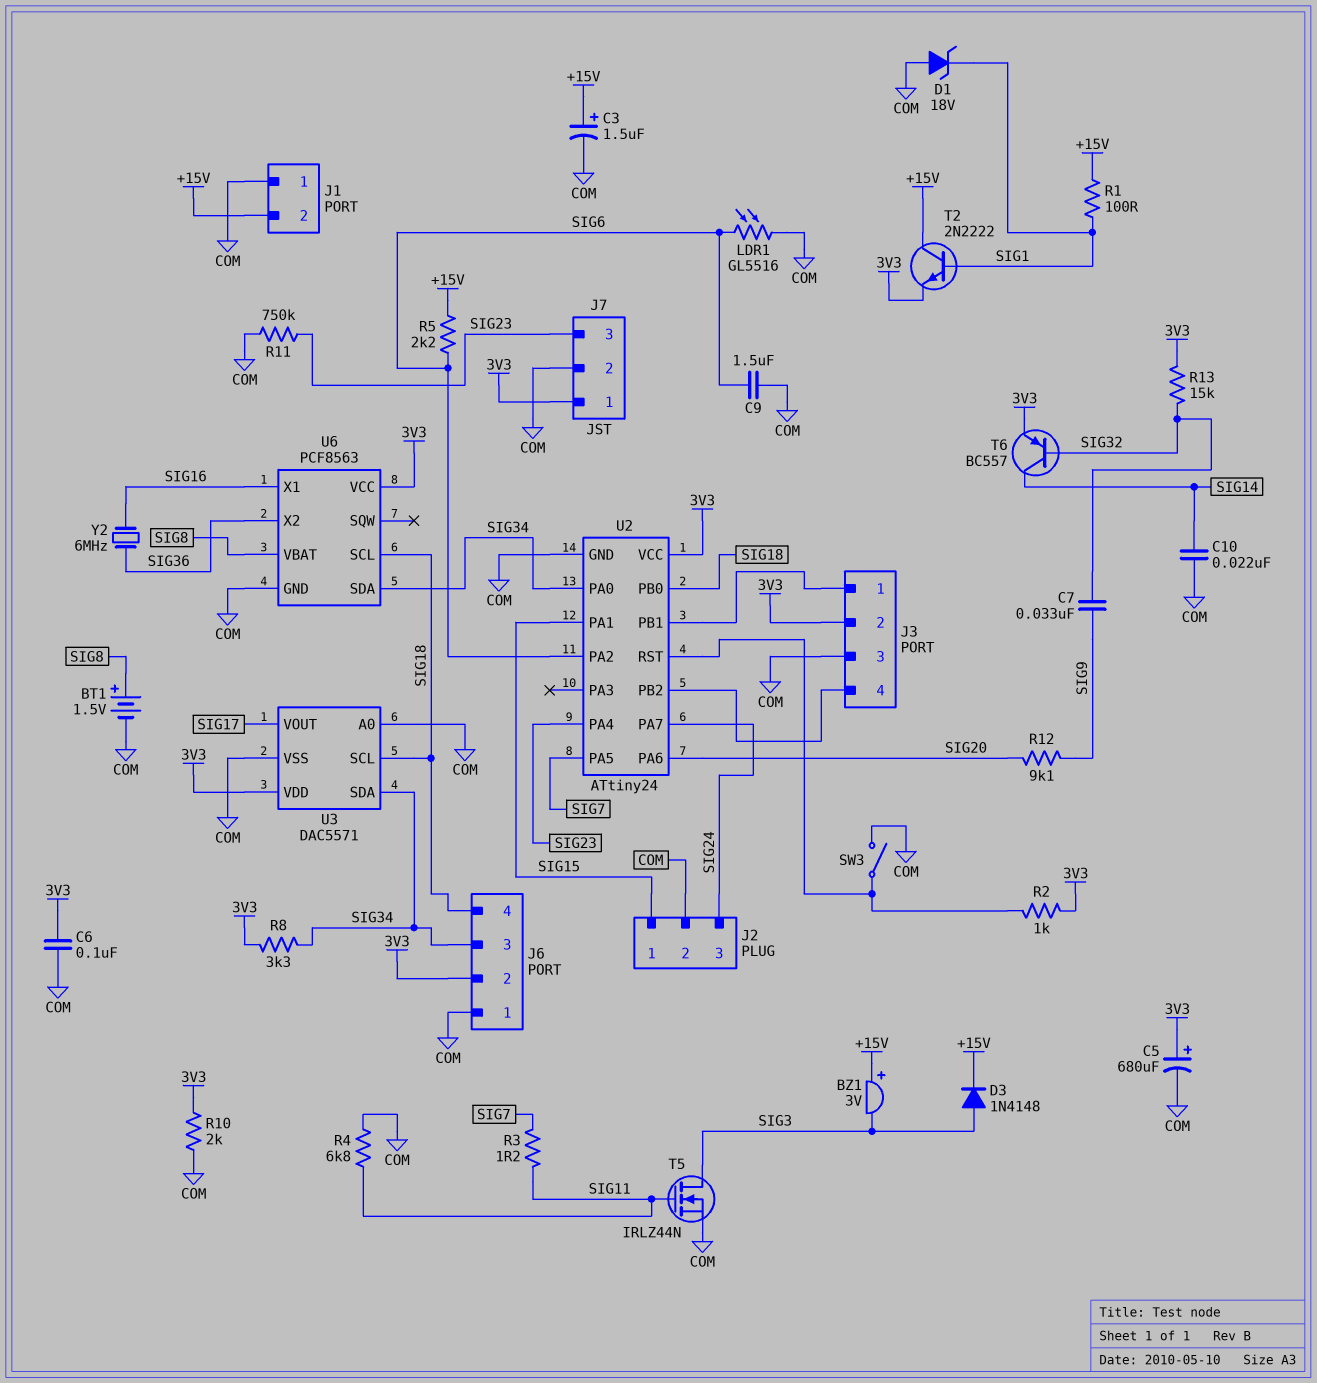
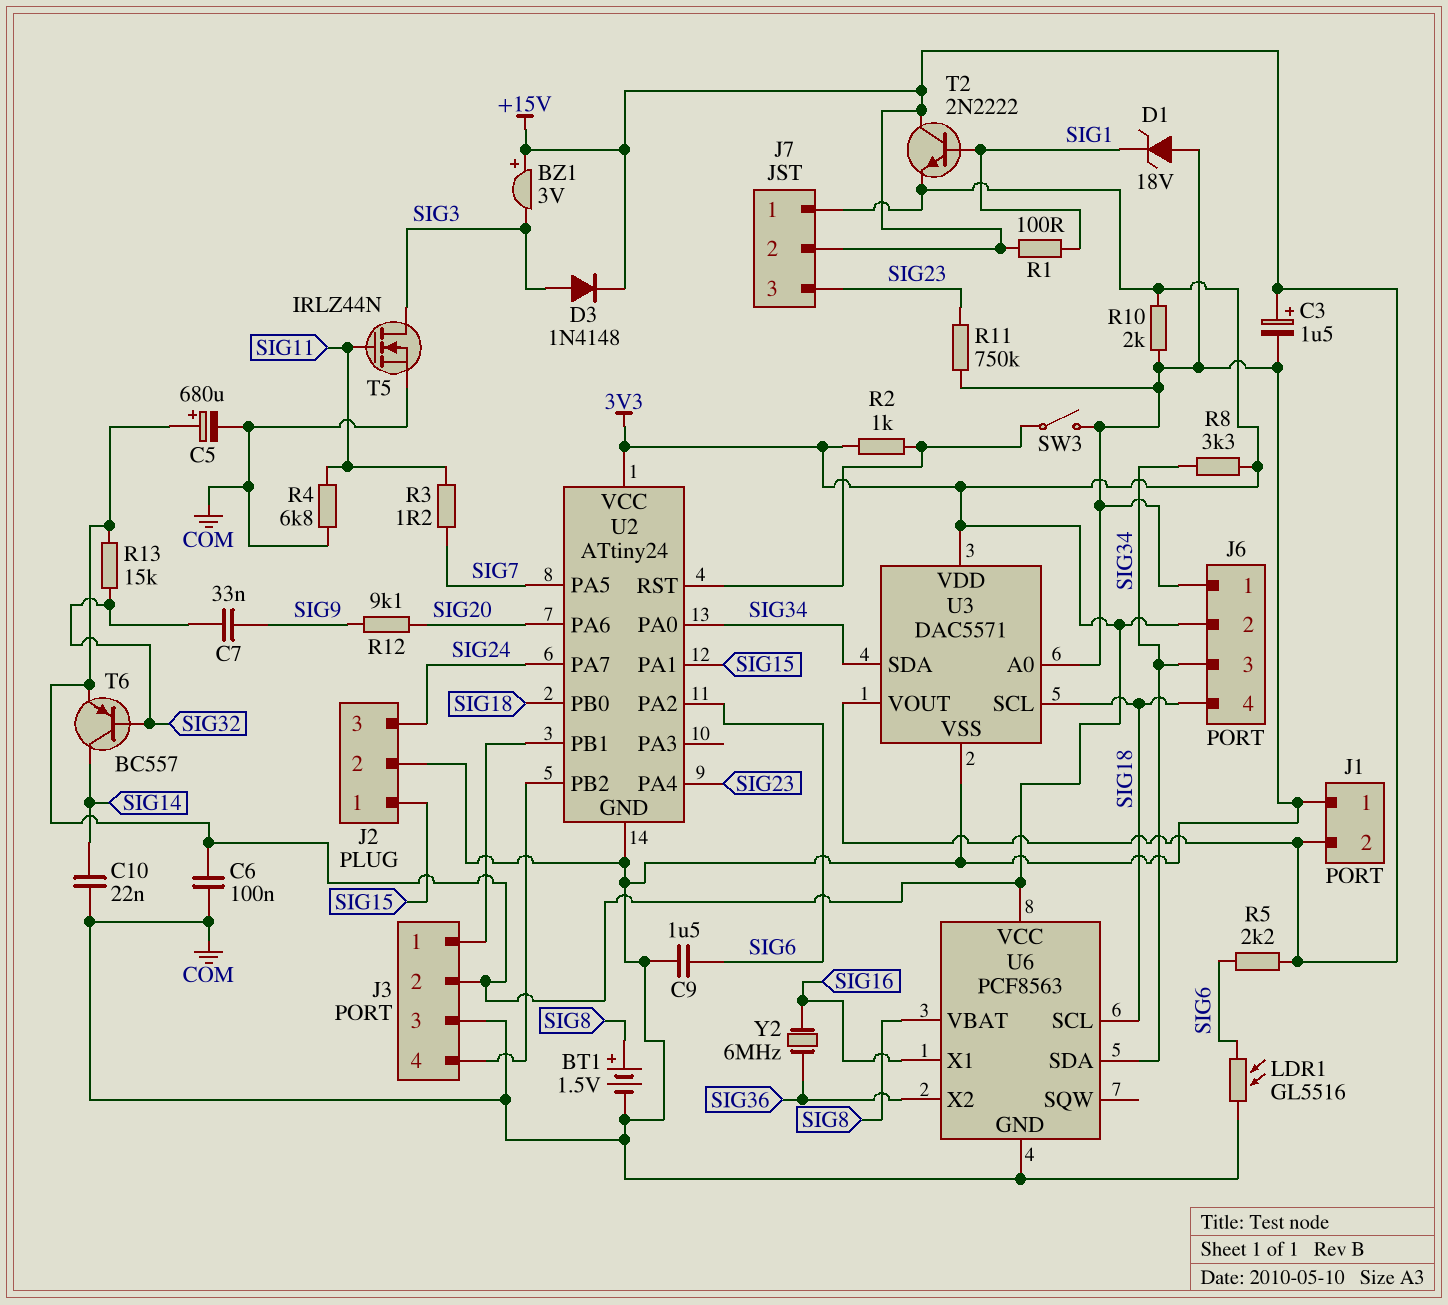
J7 pin 2: COM -> +15V
U3 pin VOUT: SIG17 -> +15V

